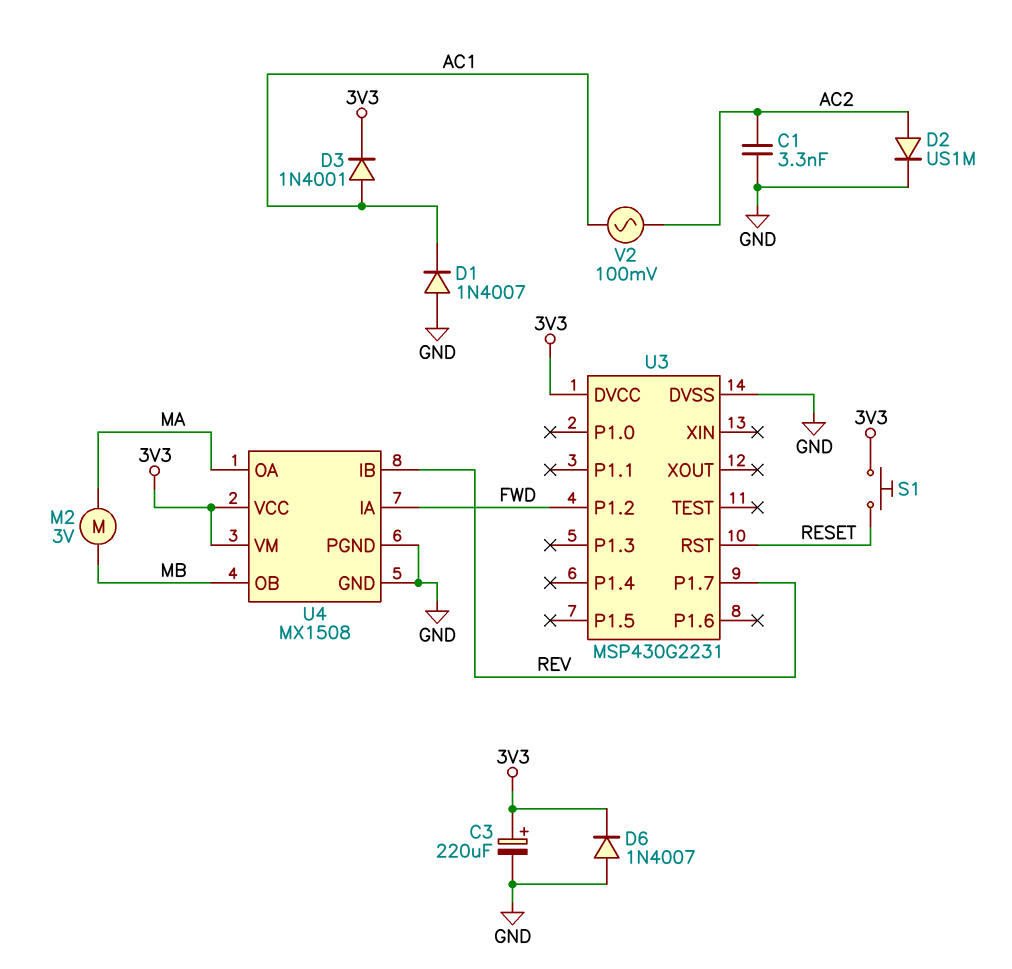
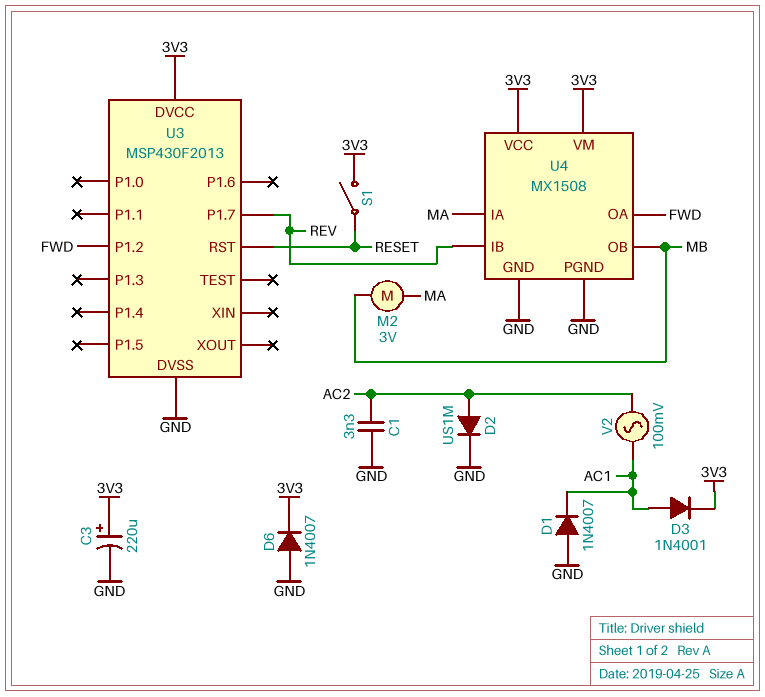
S1: button (3V3, RESET) -> switch (3V3, RESET)
U3: MSP430G2231 -> MSP430F2013
U4 pin IA: FWD -> MA
U4 pin OA: MA -> FWD

